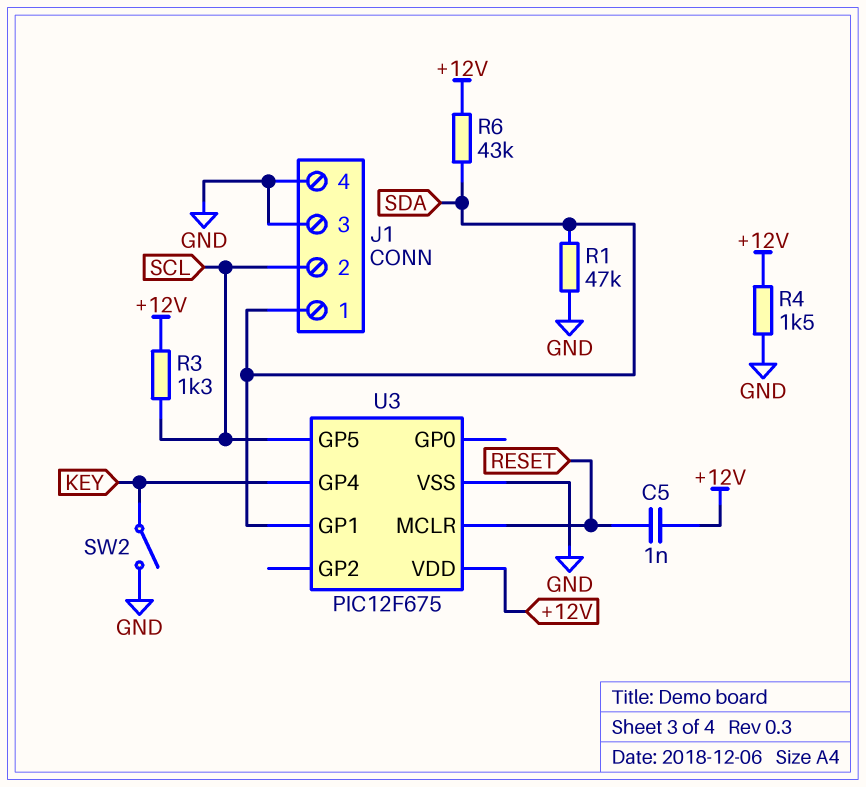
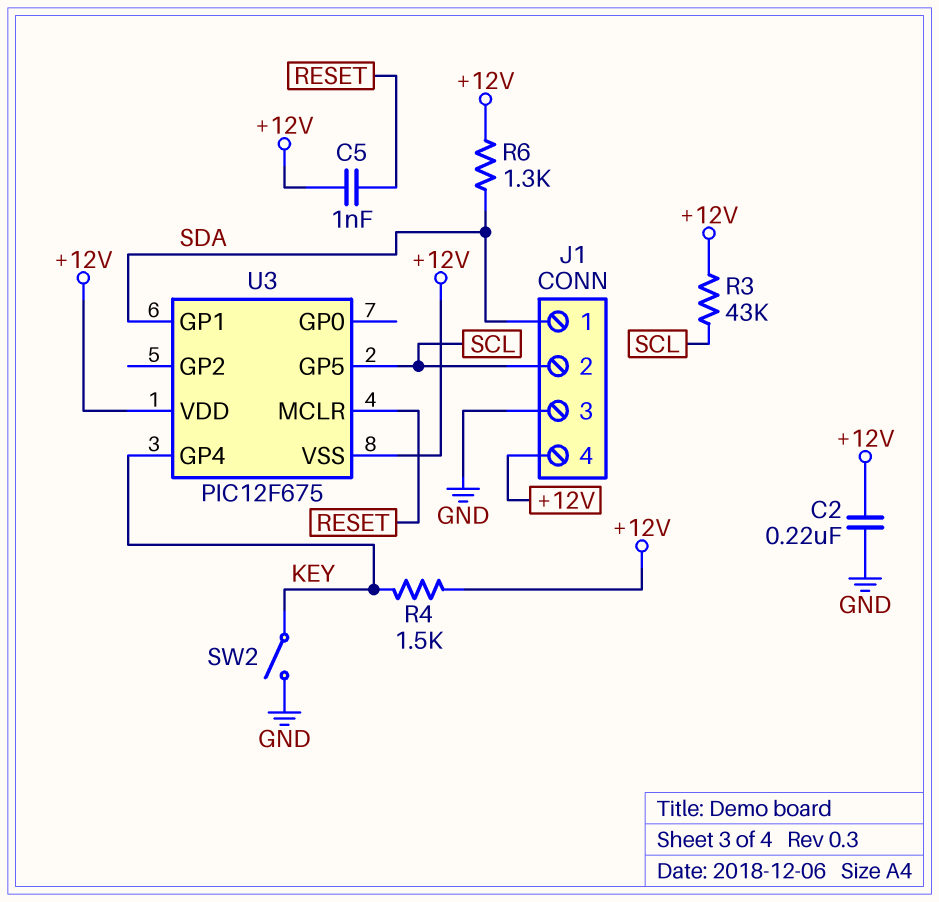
C2: none -> 220nF (+12V, GND)
J1 pin 4: GND -> +12V
R1: 47k (GND, SDA) -> none
R3: 1.3k (+12V, SCL) -> 43k (+12V, SCL)
R4: 1.5k (+12V, GND) -> 1.5k (+12V, KEY)
R6: 43k (+12V, SDA) -> 1.3k (+12V, SDA)
U3 pin VSS: GND -> +12V

